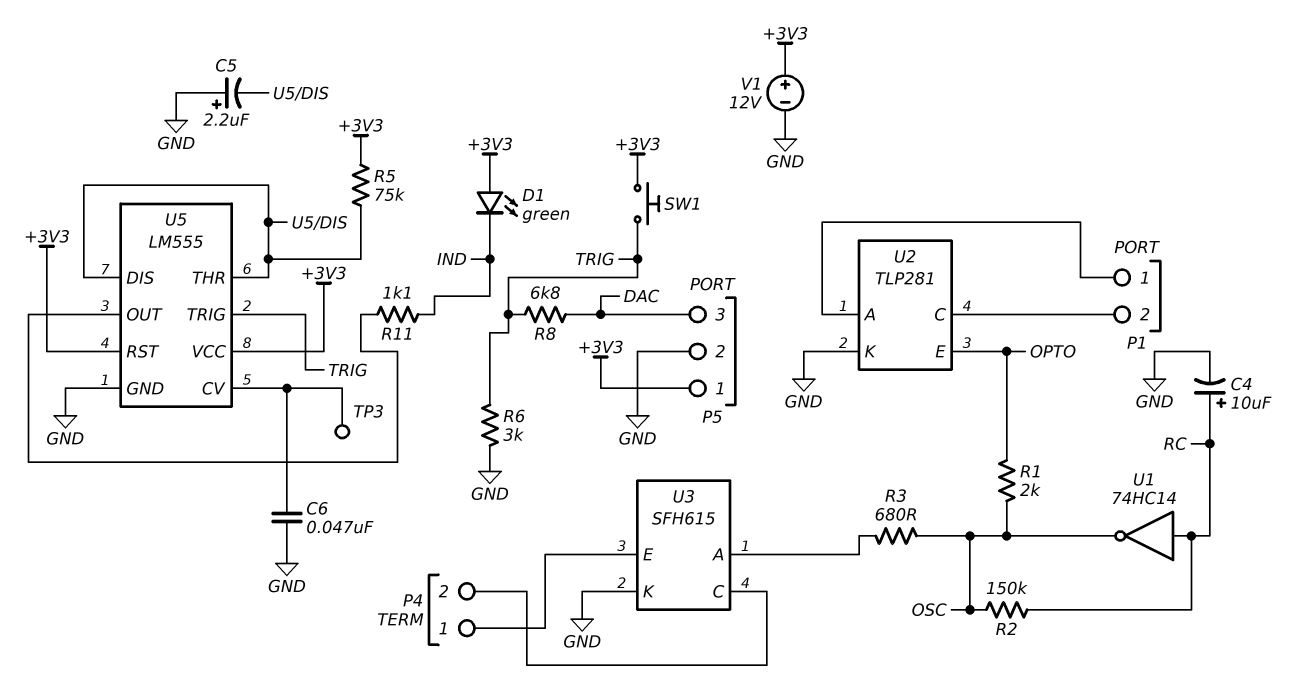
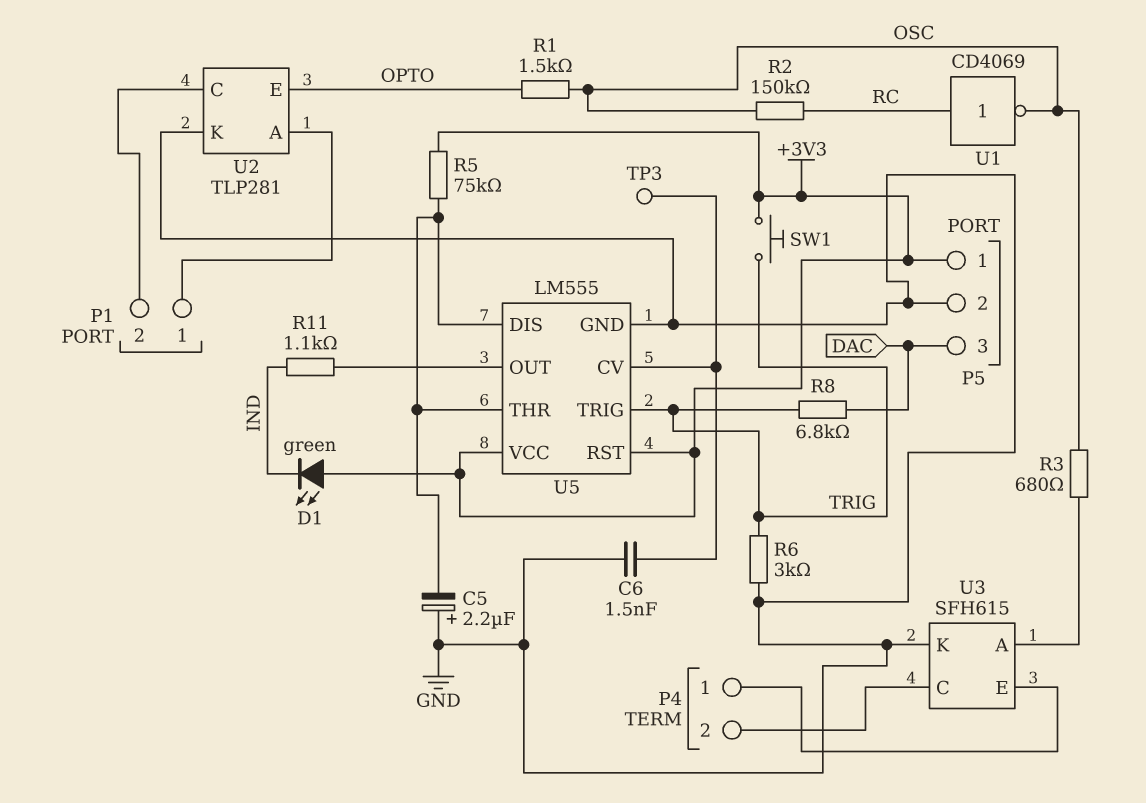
C4: 10uF (plus RC, minus GND) -> none
C6: 47nF (GND, U5/CV) -> 1.5nF (GND, U5/CV)
R1: 2k (OPTO, OSC) -> 1.5k (OPTO, OSC)
U1: NOT 74HC14 (in RC, out OSC) -> NOT CD4069 (in RC, out OSC)
V1: 12V (plus +3V3, minus GND) -> none

